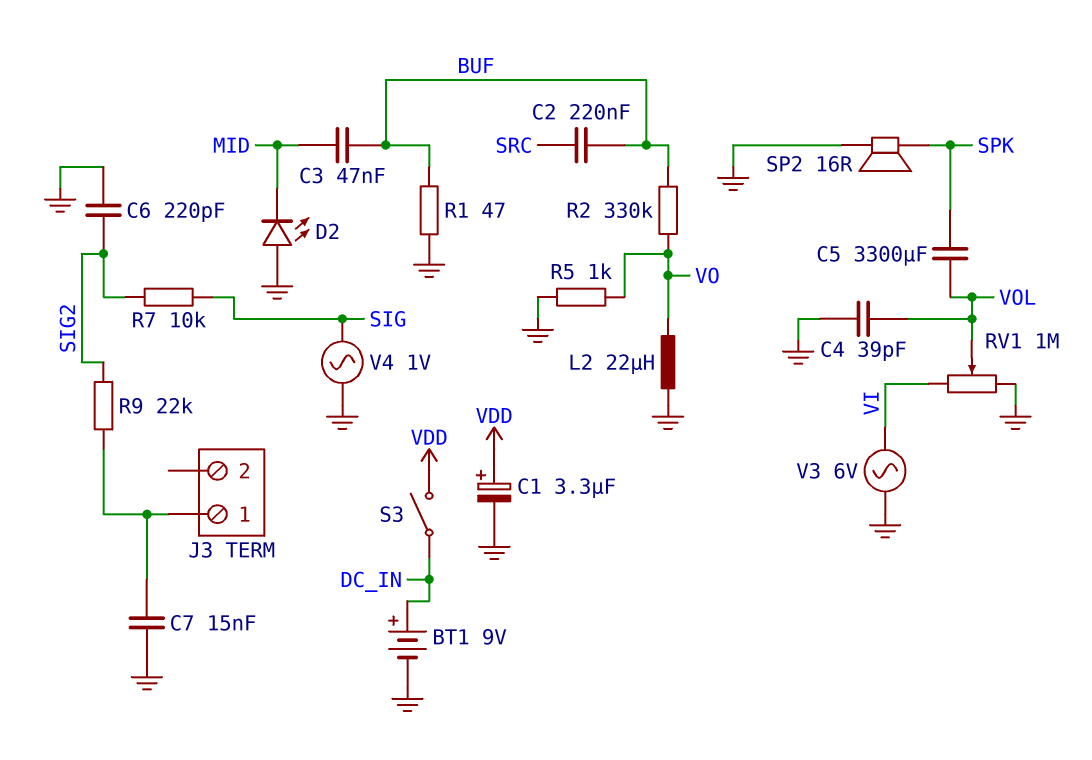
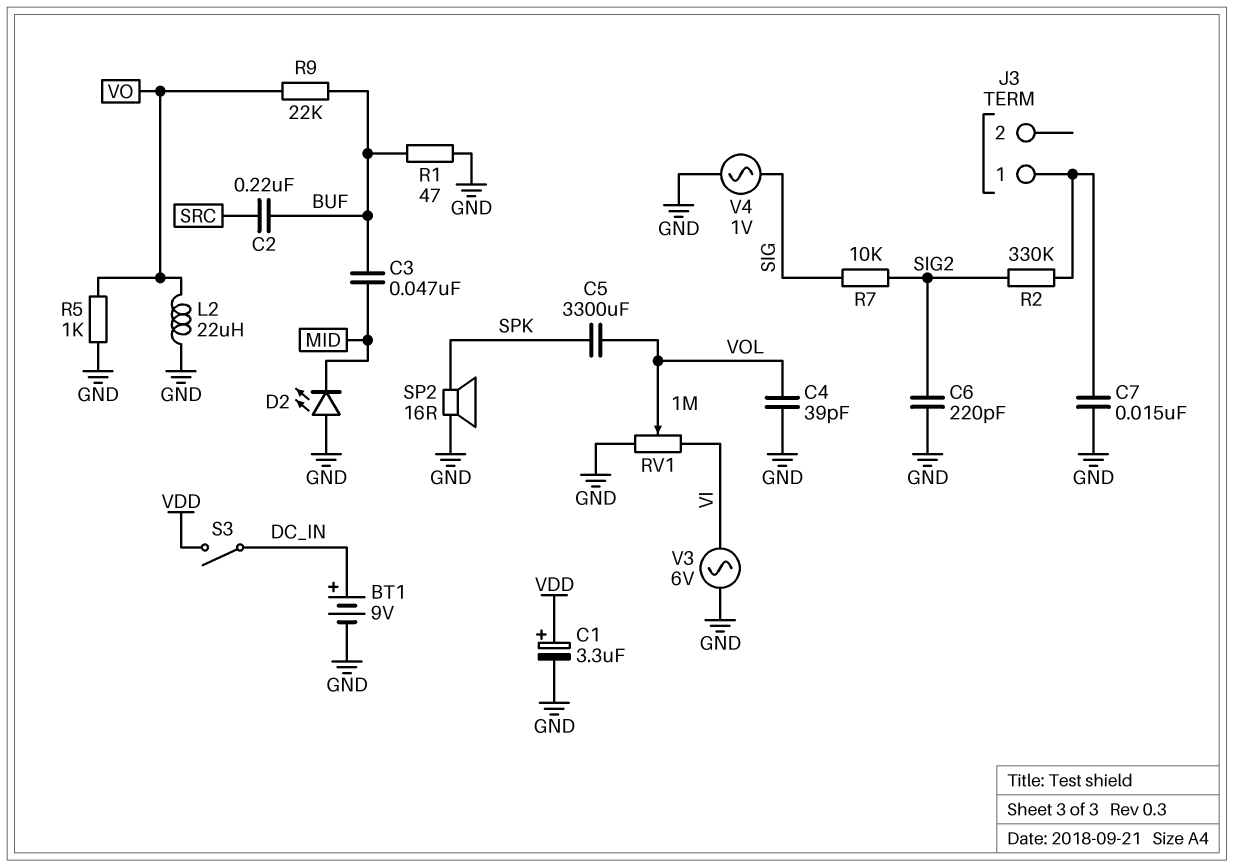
R2: 330k (BUF, VO) -> 330k (J3/1, SIG2)
R9: 22k (J3/1, SIG2) -> 22k (BUF, VO)

